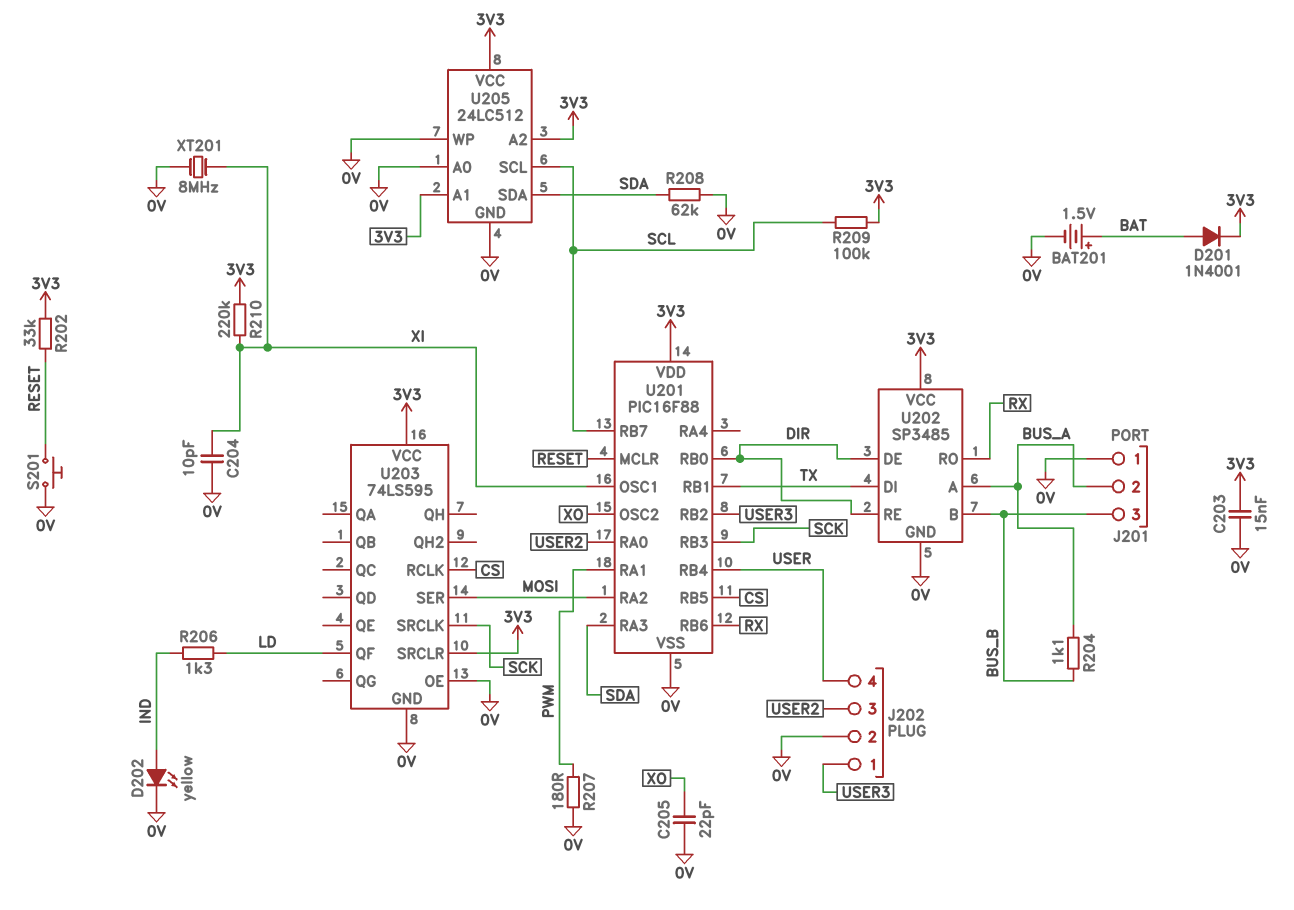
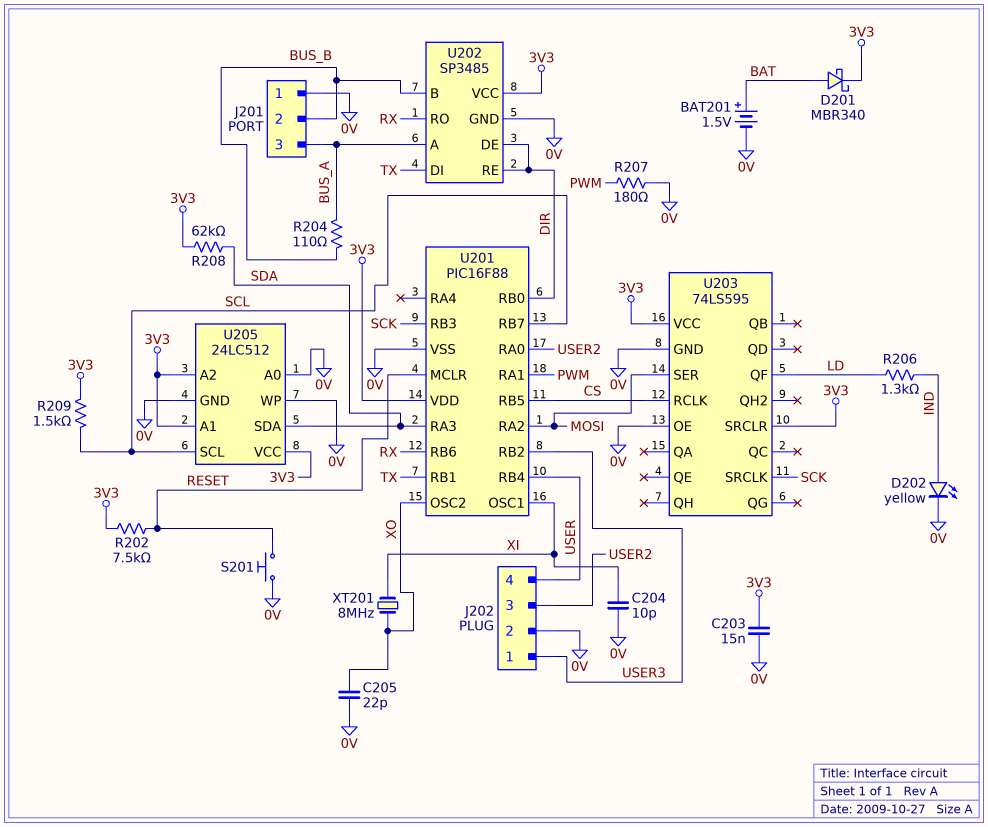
D201: diode 1N4001 (A BAT, K 3V3) -> schottky MBR340 (A BAT, K 3V3)
J201 pin 2: BUS_A -> BUS_B
J201 pin 3: BUS_B -> BUS_A
R202: 33k (3V3, RESET) -> 7.5k (3V3, RESET)
R204: 1.1k (BUS_A, BUS_B) -> 110 (BUS_A, BUS_B)
R208: 62k (0V, SDA) -> 62k (3V3, SDA)
R209: 100k (3V3, SCL) -> 1.5k (3V3, SCL)
R210: 220k (3V3, XI) -> none
XT201: 8MHz (0V, XI) -> 8MHz (XI, XO)

